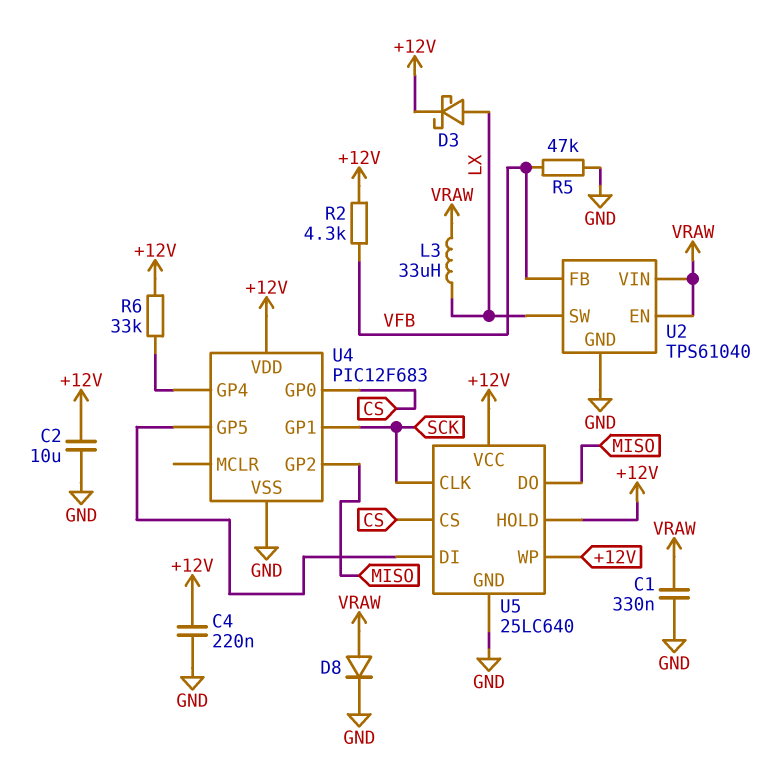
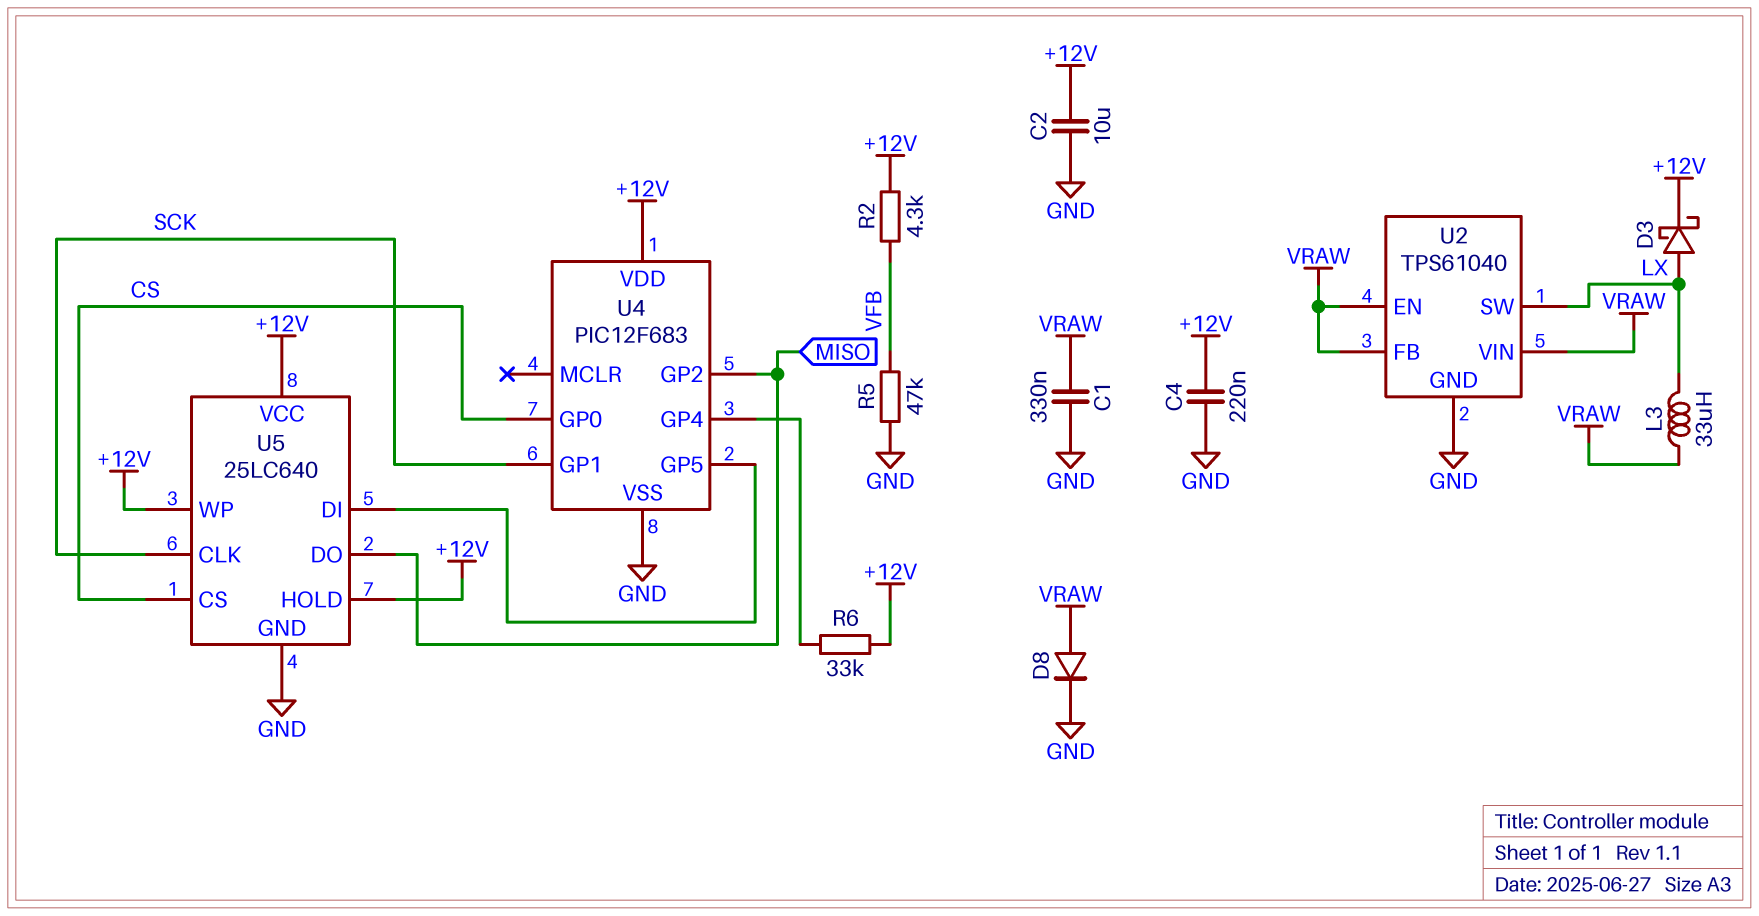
U2 pin FB: VFB -> VRAW

